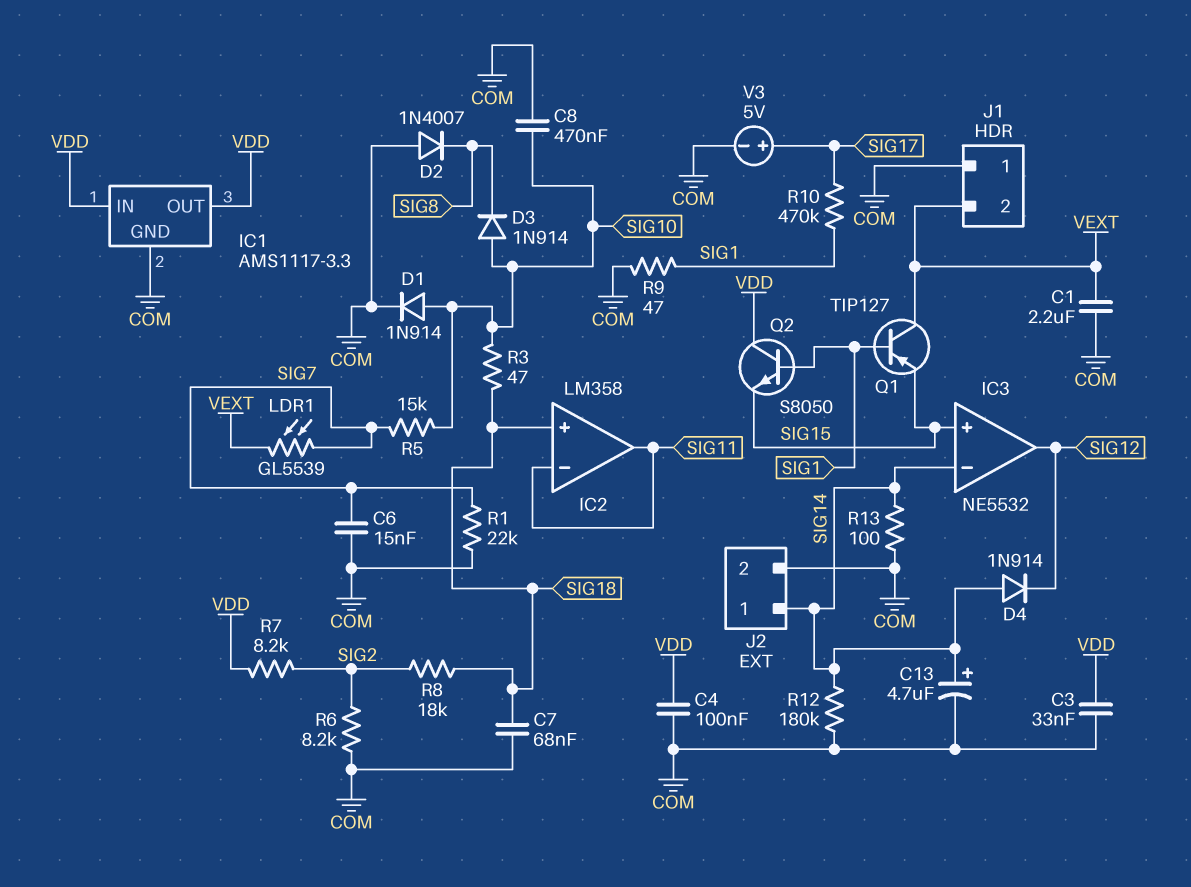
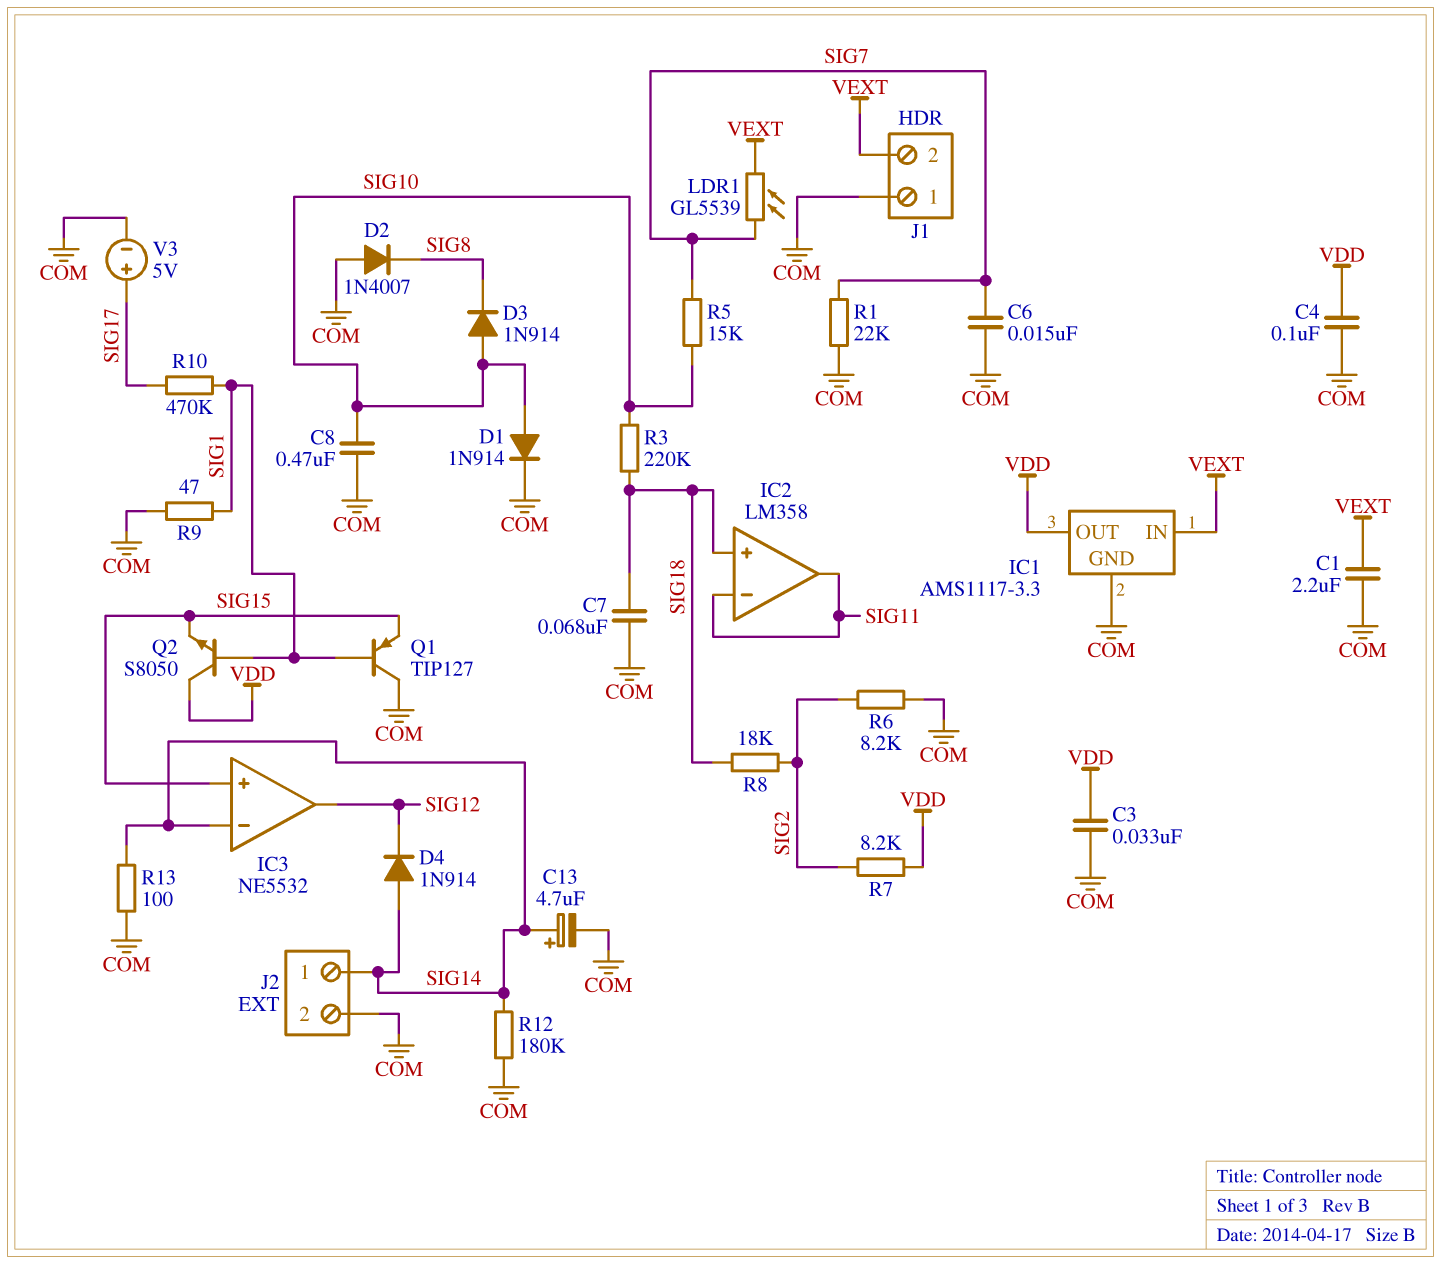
IC1 pin IN: VDD -> VEXT
Q1: PNP TIP127 (B SIG1, C VEXT, E SIG15) -> PNP TIP127 (B SIG1, C COM, E SIG15)
R3: 47 (SIG10, SIG18) -> 220k (SIG10, SIG18)

